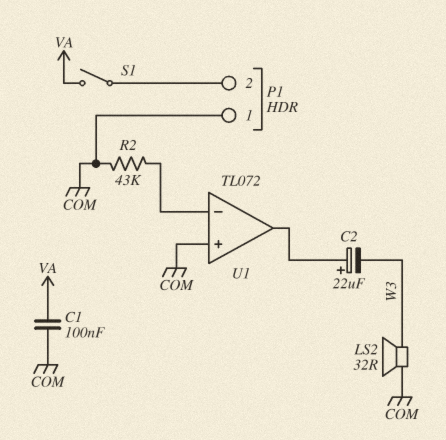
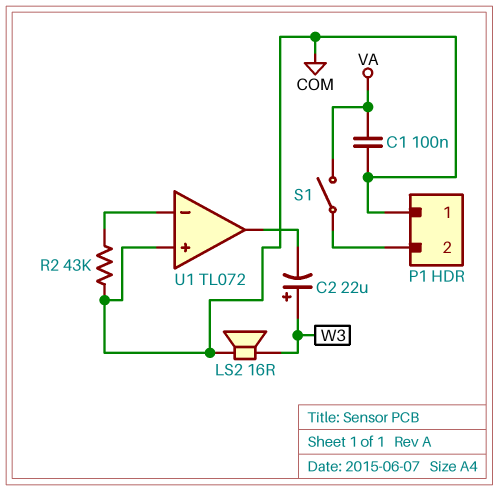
C2: 22uF (plus U1/out, minus W3) -> 22uF (plus W3, minus U1/out)
LS2: speaker 32R (COM, W3) -> speaker 16R (COM, W3)

